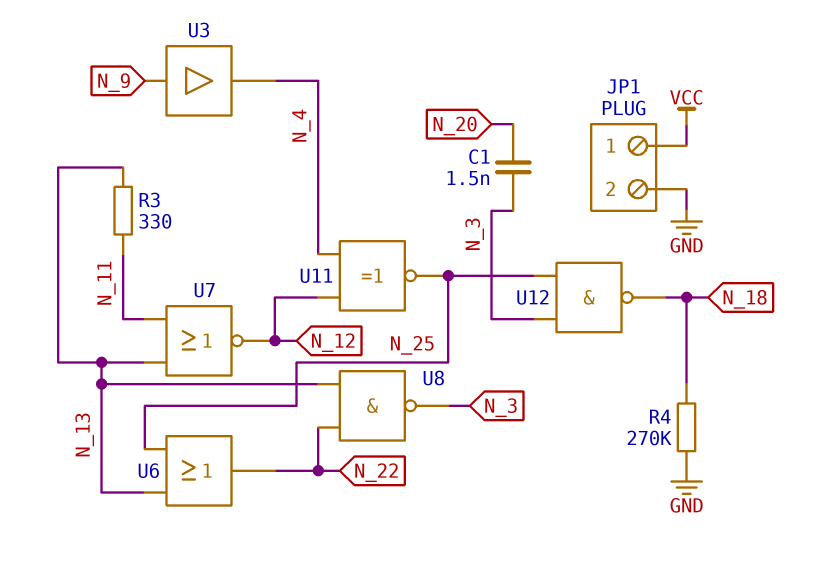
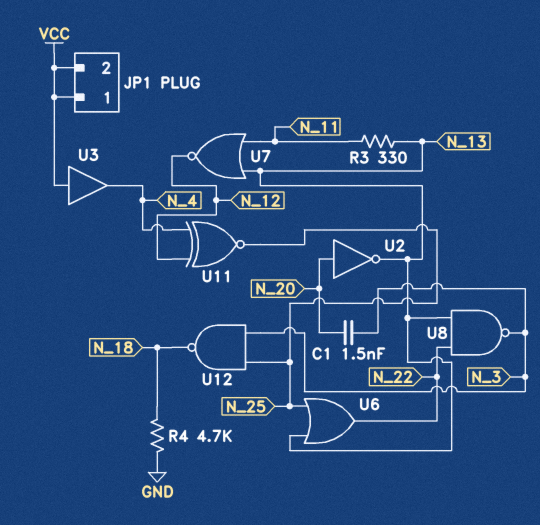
JP1 pin 2: GND -> VCC
R4: 270k (GND, N_18) -> 4.7k (GND, N_18)
U2: none -> NOT (in N_20, out N_13)
U3: buffer (in N_9, out N_4) -> buffer (in VCC, out N_4)

